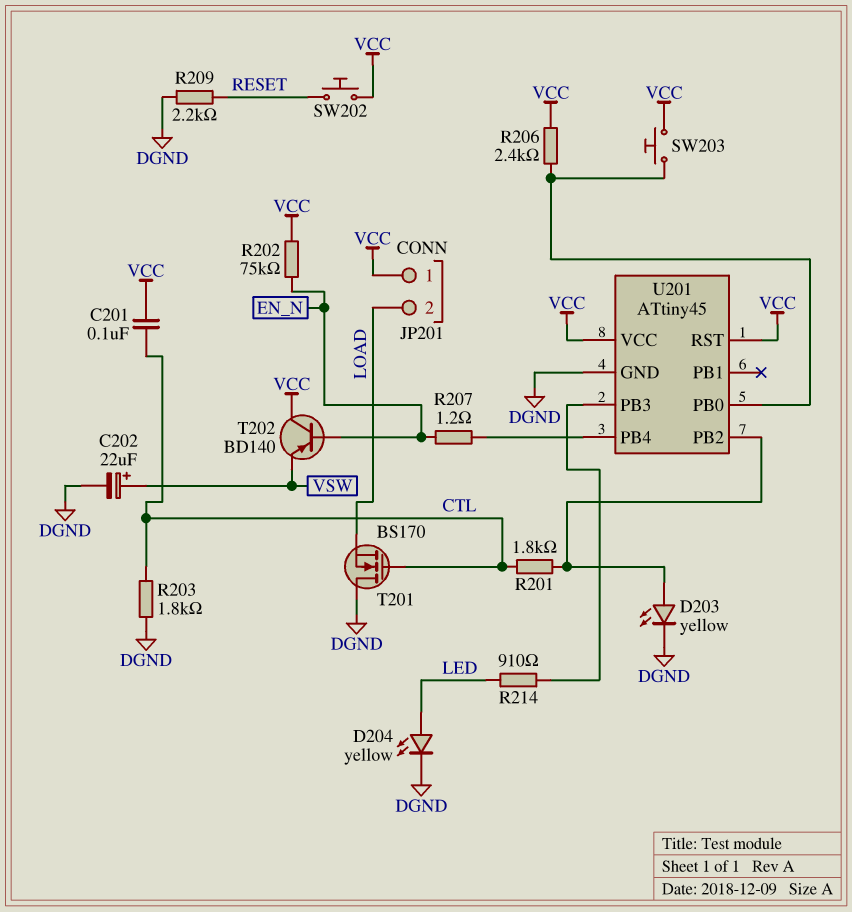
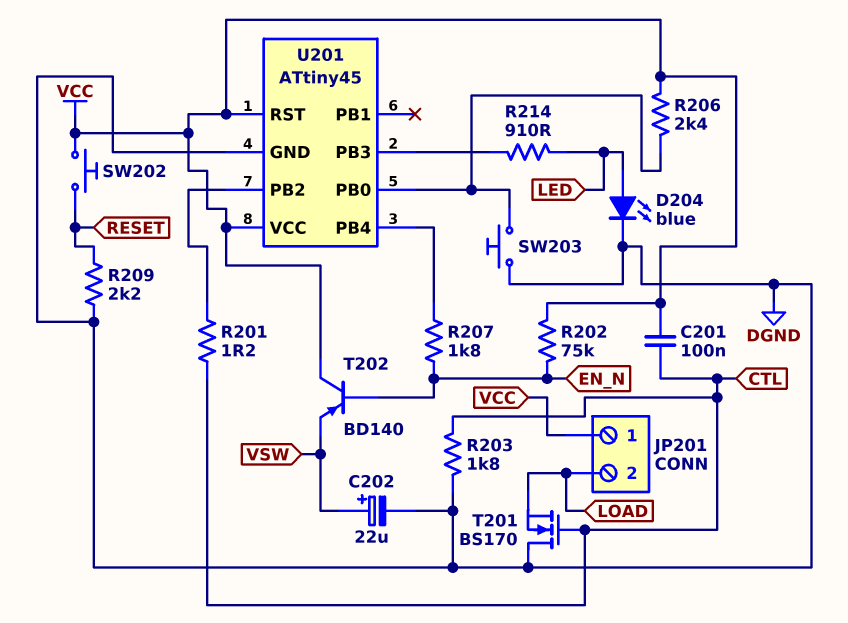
D203: LED yellow (A U201/PB2, K DGND) -> none
D204: LED yellow (A LED, K DGND) -> LED blue (A LED, K DGND)
R201: 1.8k (CTL, U201/PB2) -> 1.2 (CTL, U201/PB2)
R207: 1.2 (EN_N, U201/PB4) -> 1.8k (EN_N, U201/PB4)
SW203: button (U201/PB0, VCC) -> button (DGND, U201/PB0)

